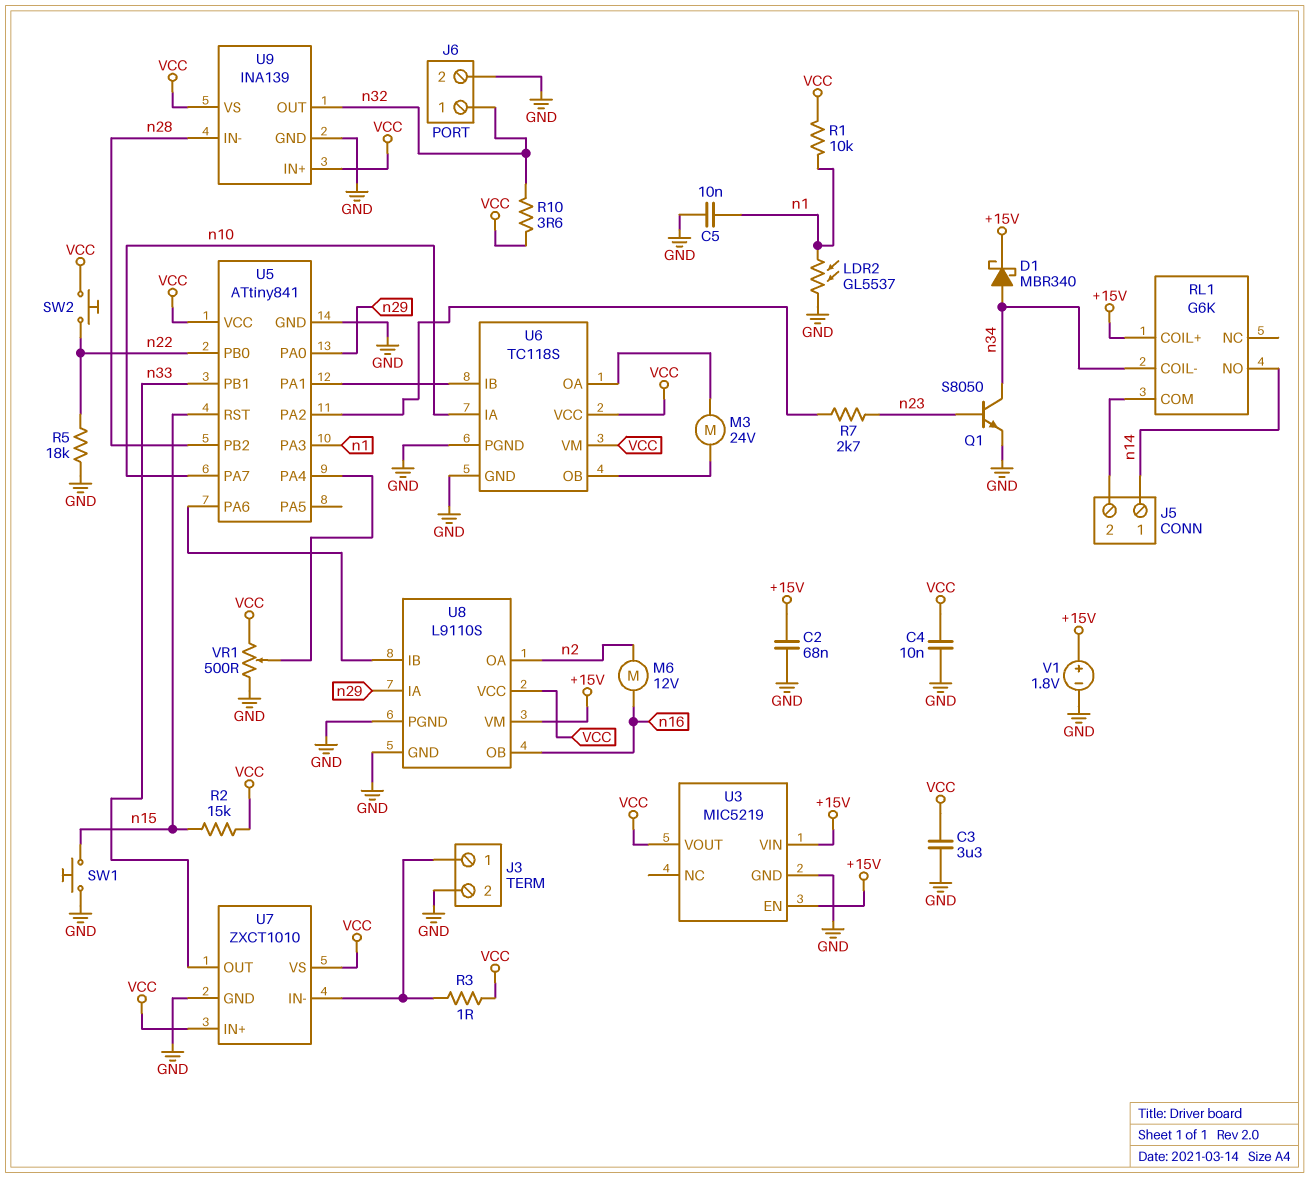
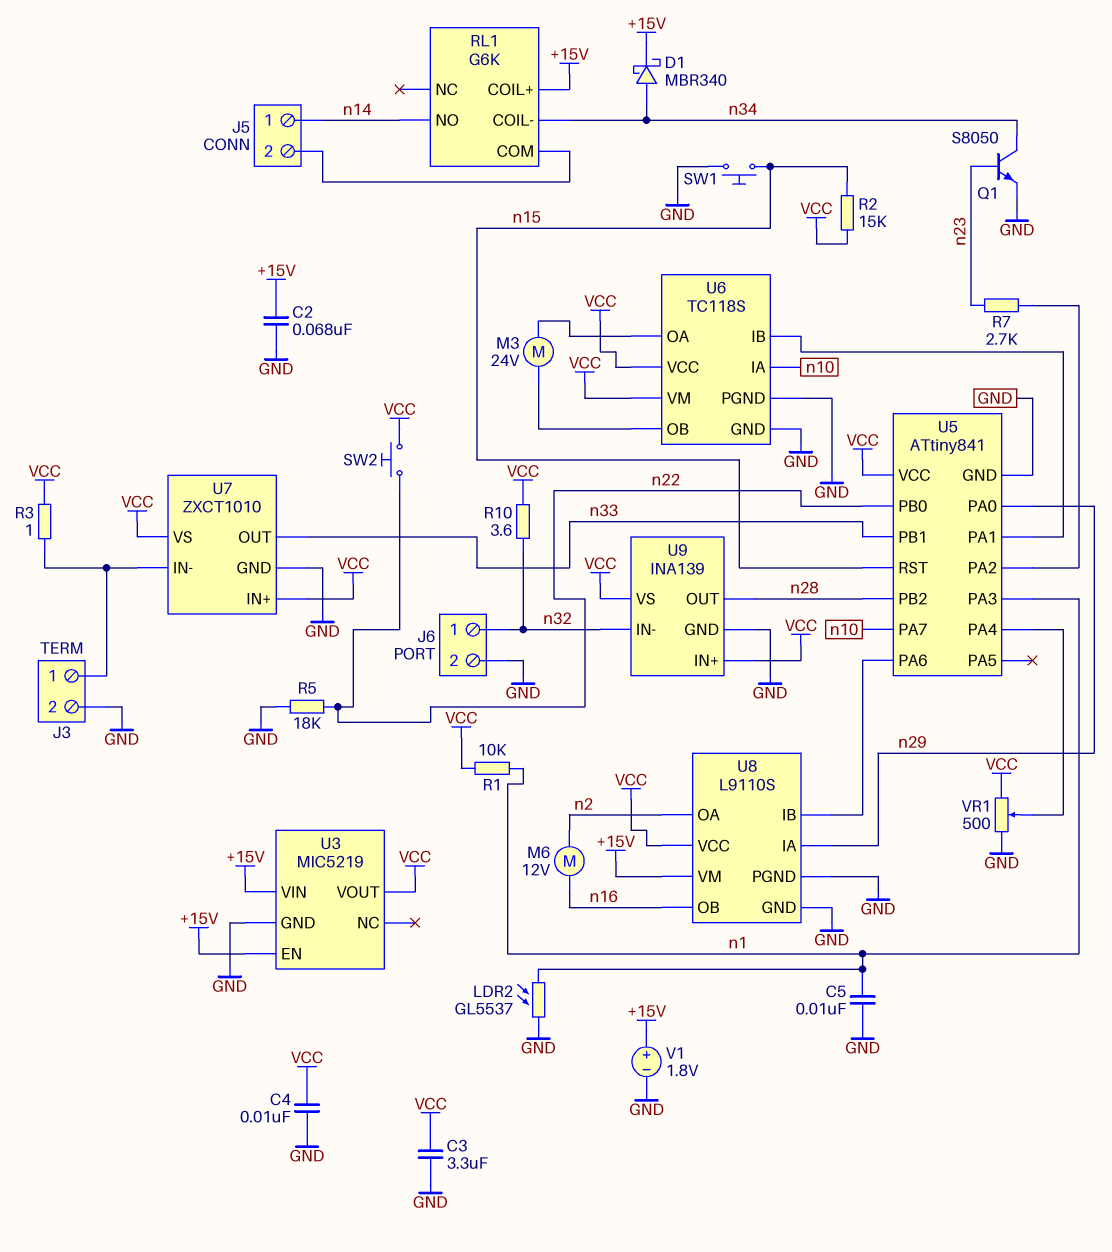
U9 pin IN-: n28 -> n32
U9 pin OUT: n32 -> n28

